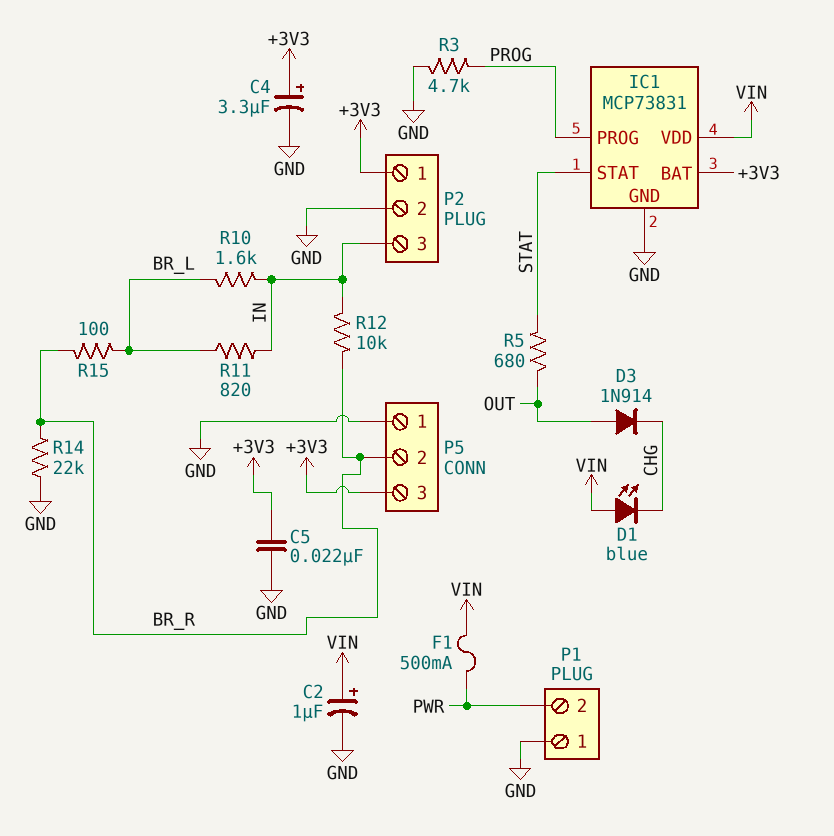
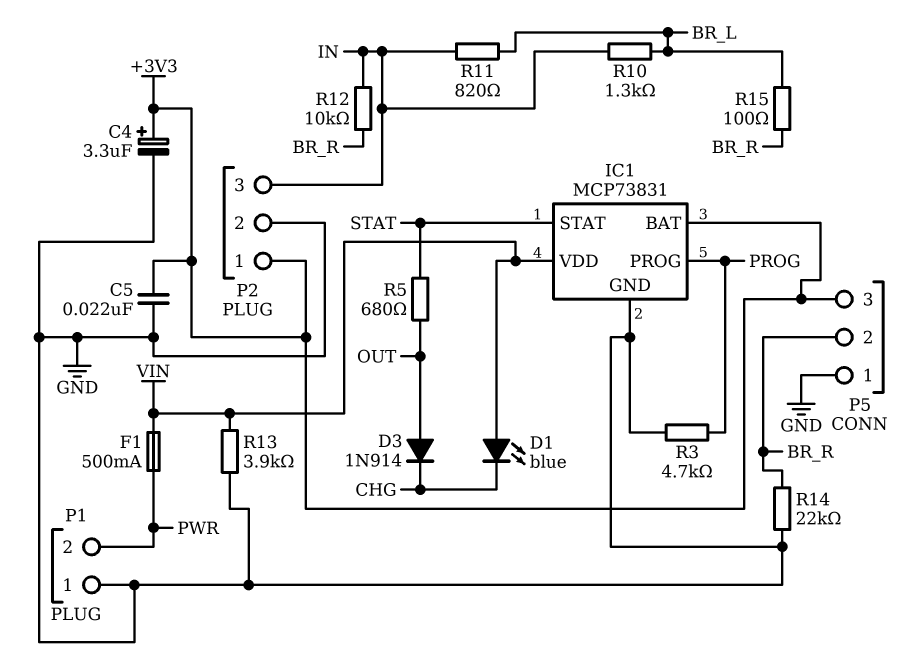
C2: 1uF (plus VIN, minus GND) -> none
R10: 1.6k (BR_L, IN) -> 1.3k (BR_L, IN)
R13: none -> 3.9k (GND, VIN)

